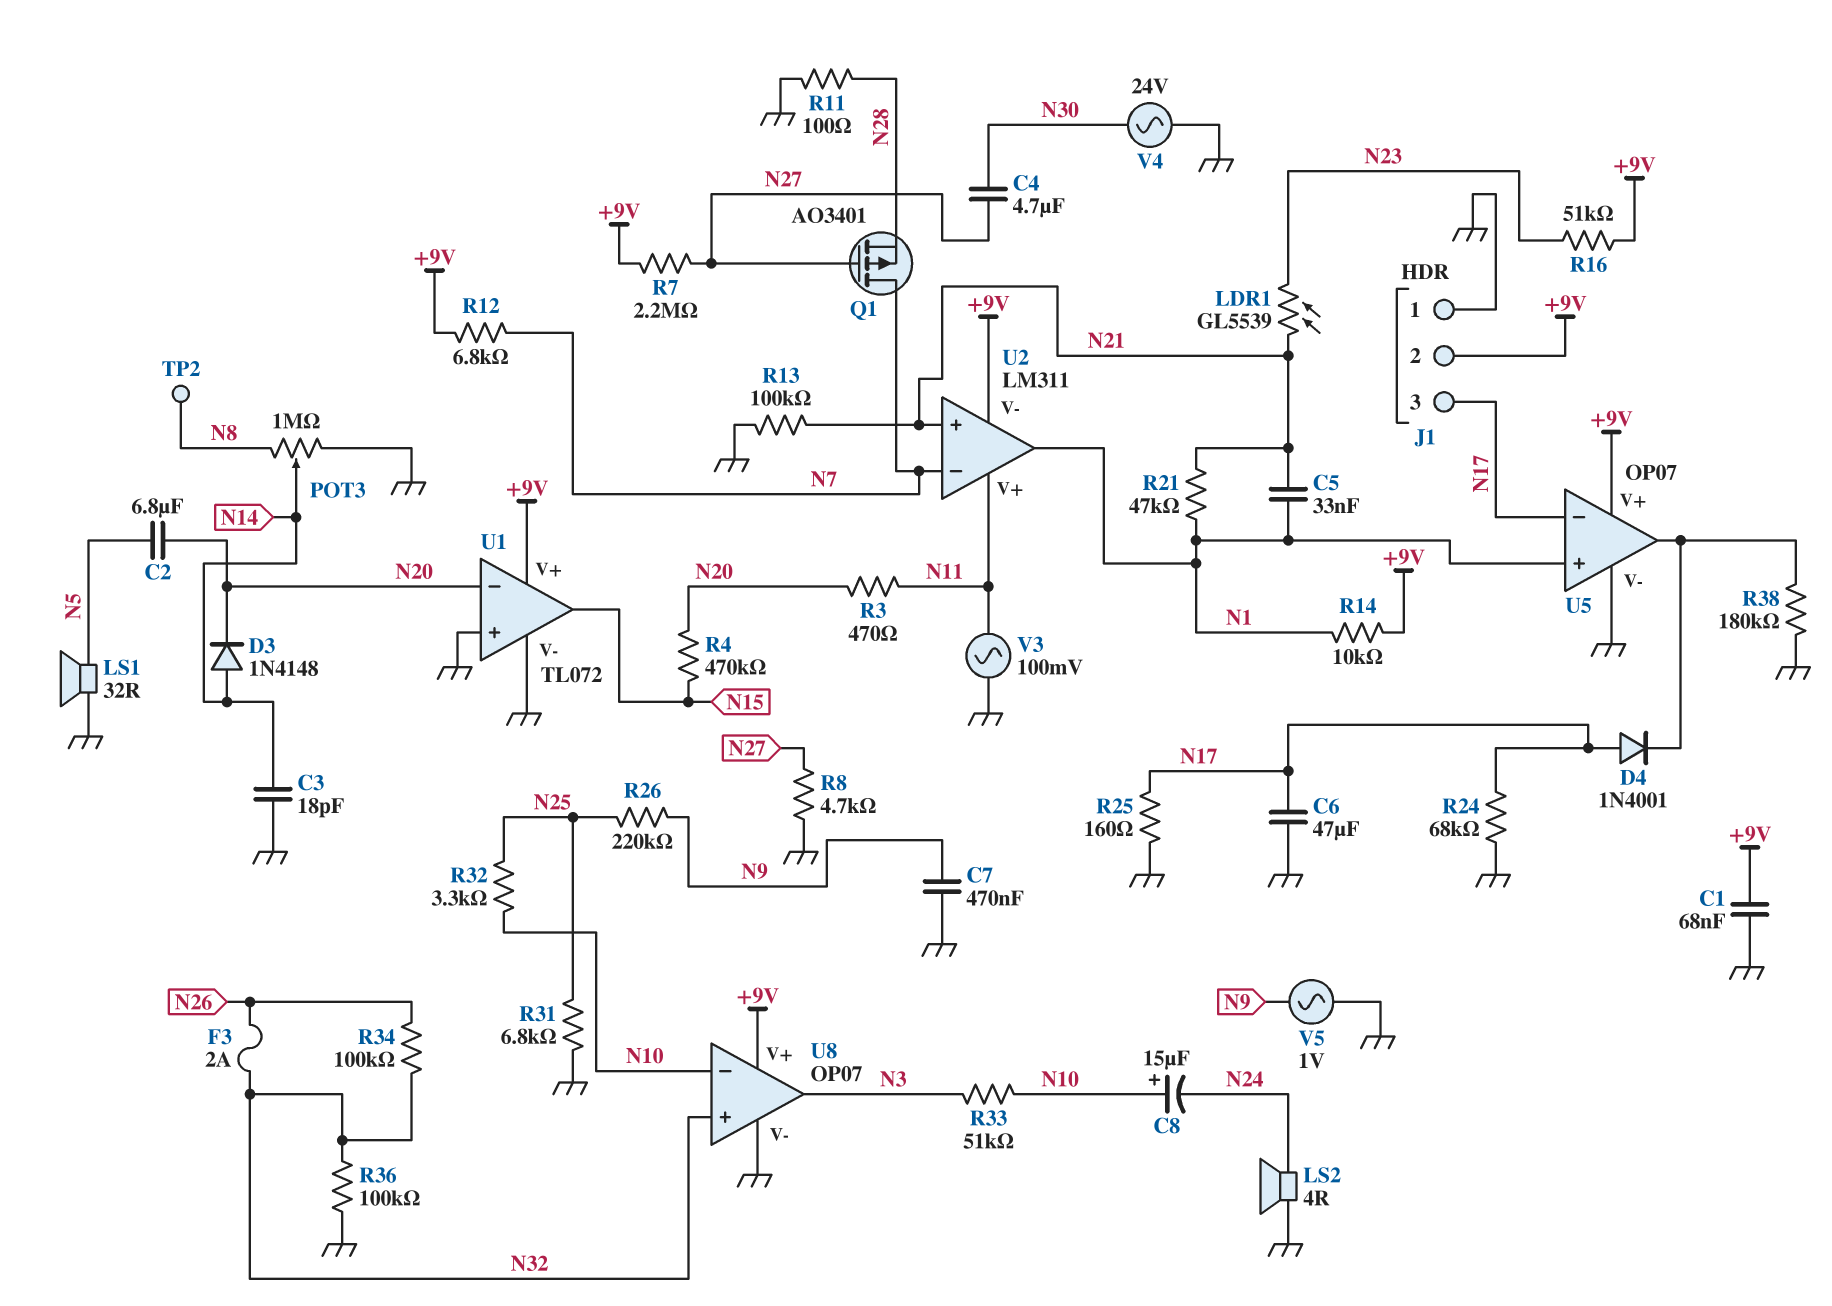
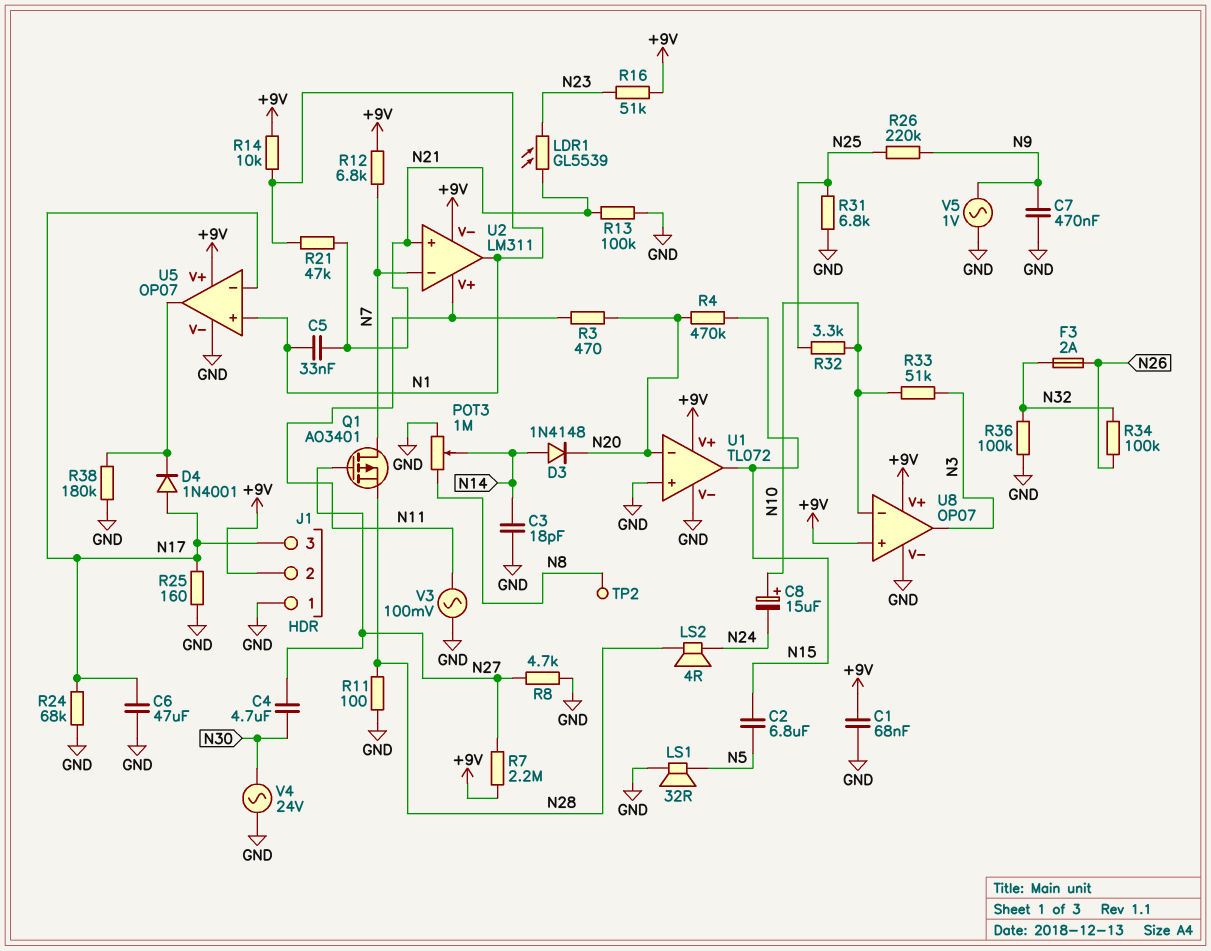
C2: 6.8uF (N5, N20) -> 6.8uF (N5, N15)
LS2: speaker 4R (GND, N24) -> speaker 4R (N24, N28)
U8 pin in+: N32 -> +9V

